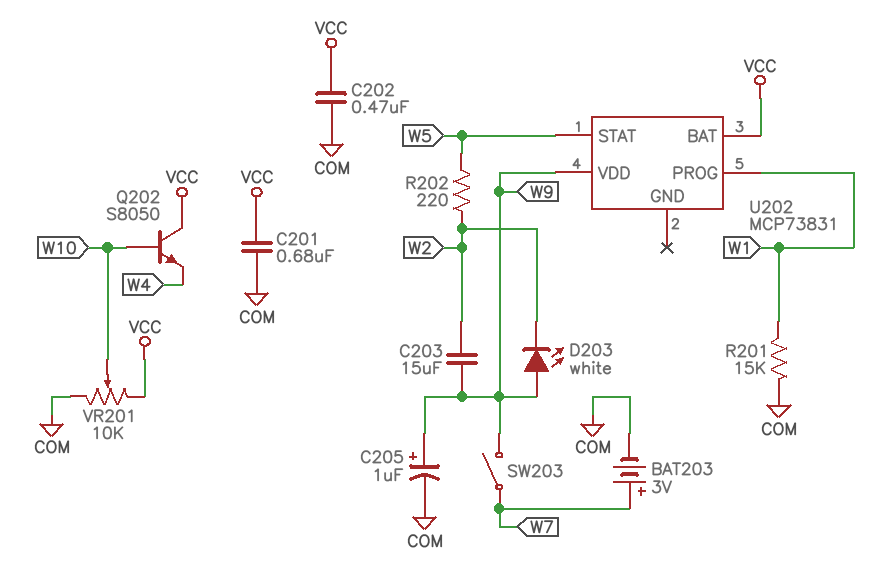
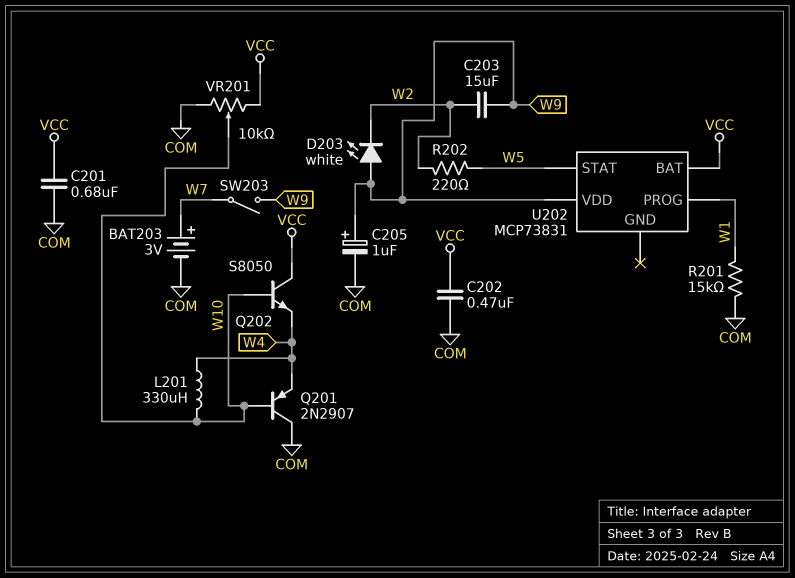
L201: none -> 330uH (W4, W10)
Q201: none -> PNP 2N2907 (B W10, C COM, E W4)

